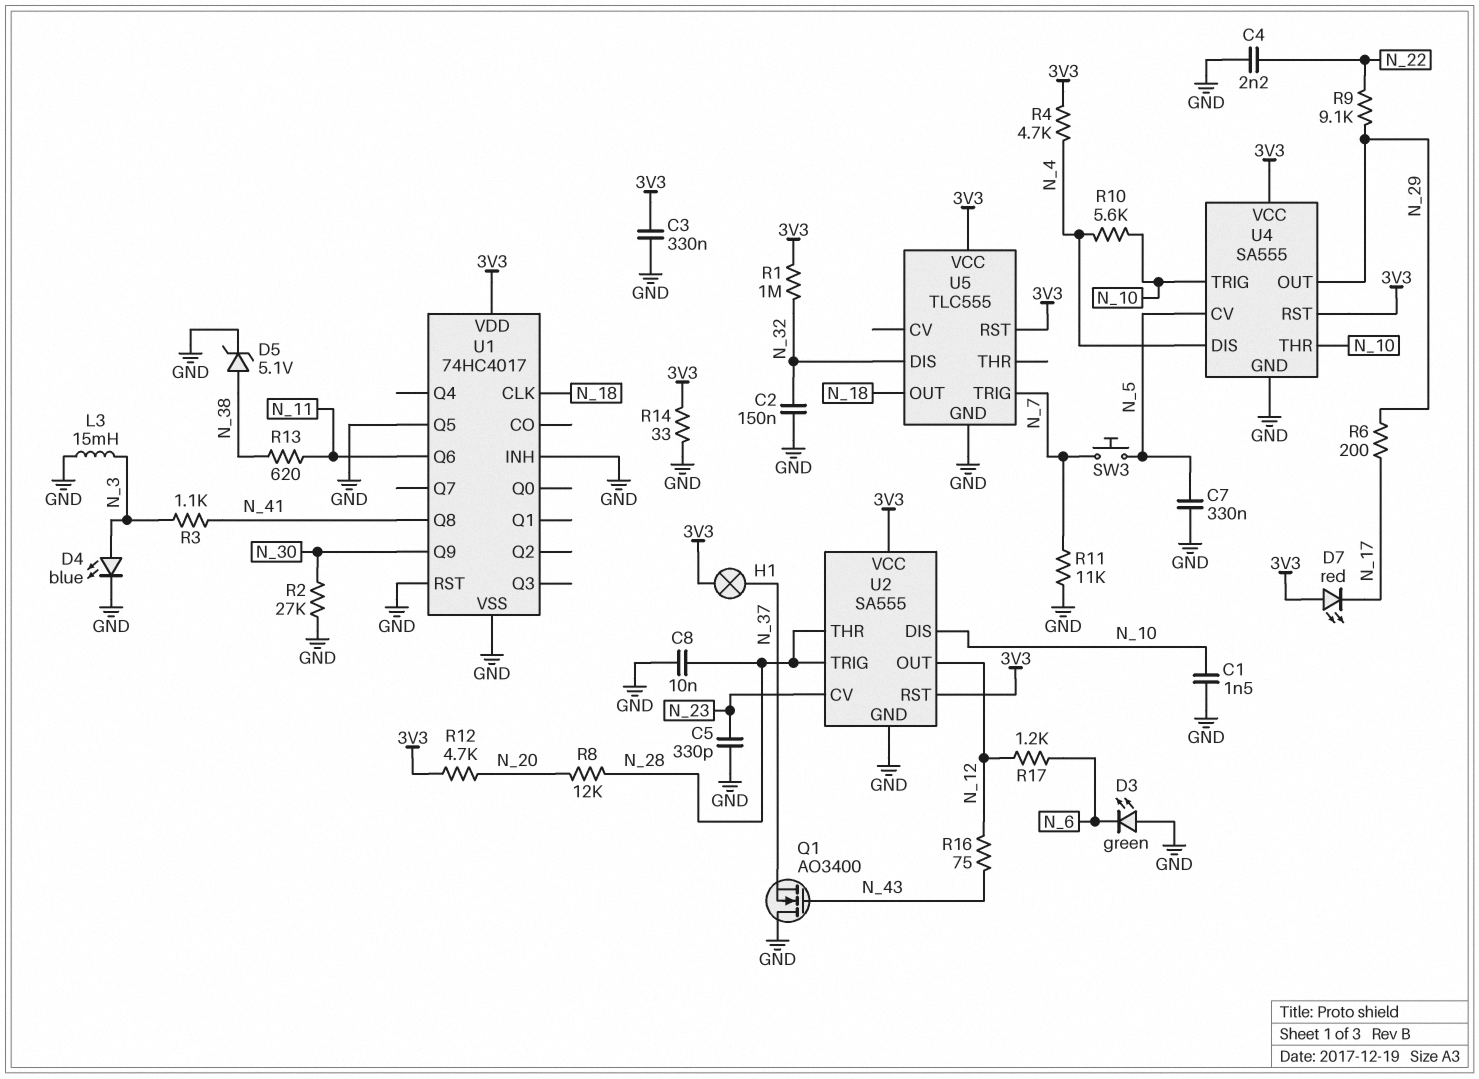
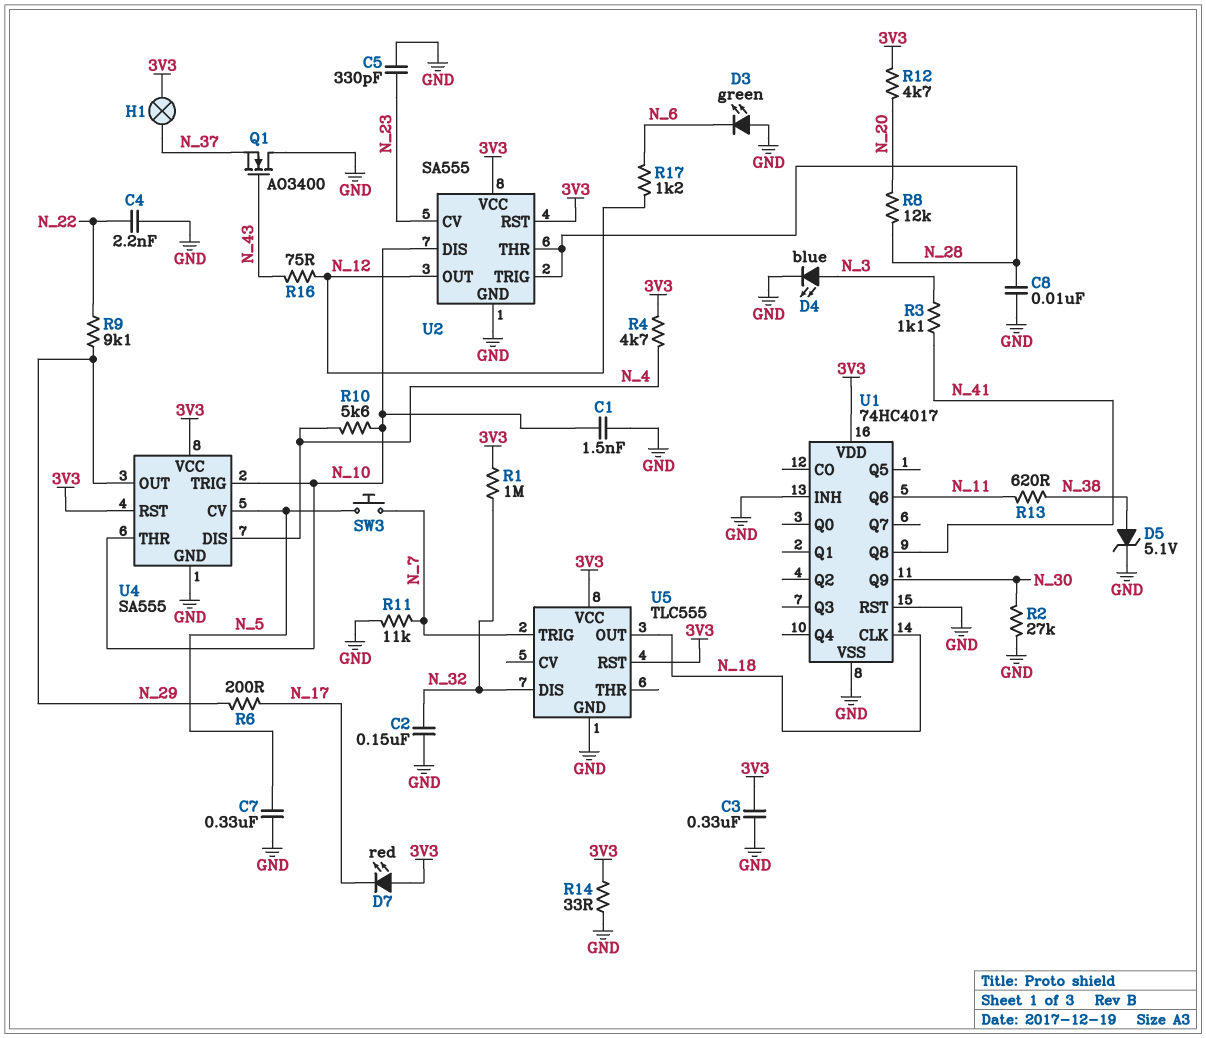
L3: 15mH (GND, N_3) -> none
U1 pin Q5: GND -> none

